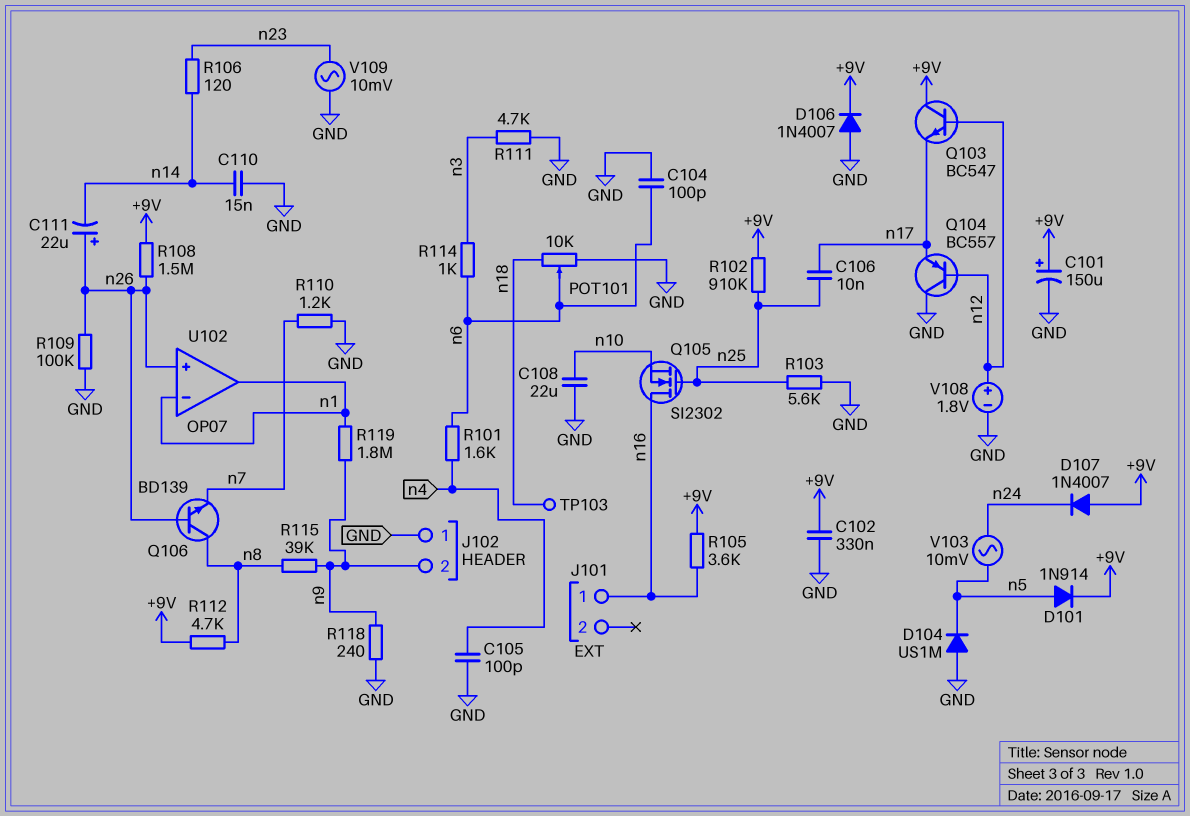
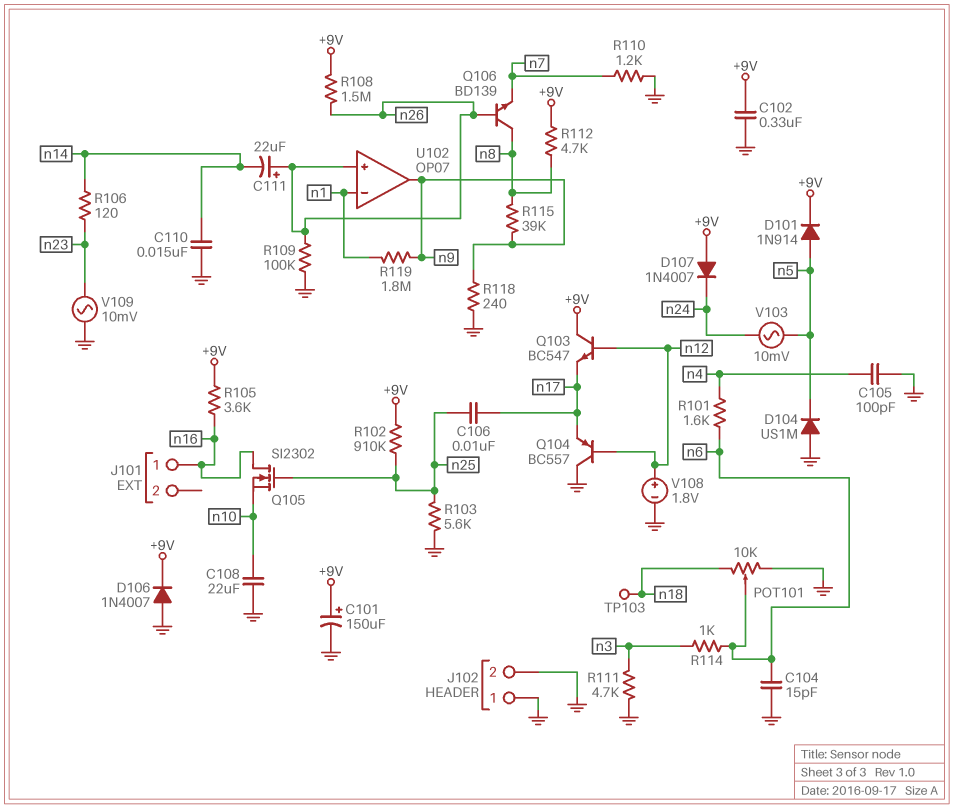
C104: 100pF (GND, n6) -> 15pF (GND, n6)
J102 pin 2: n9 -> GND
U102 pin out: n1 -> n9

